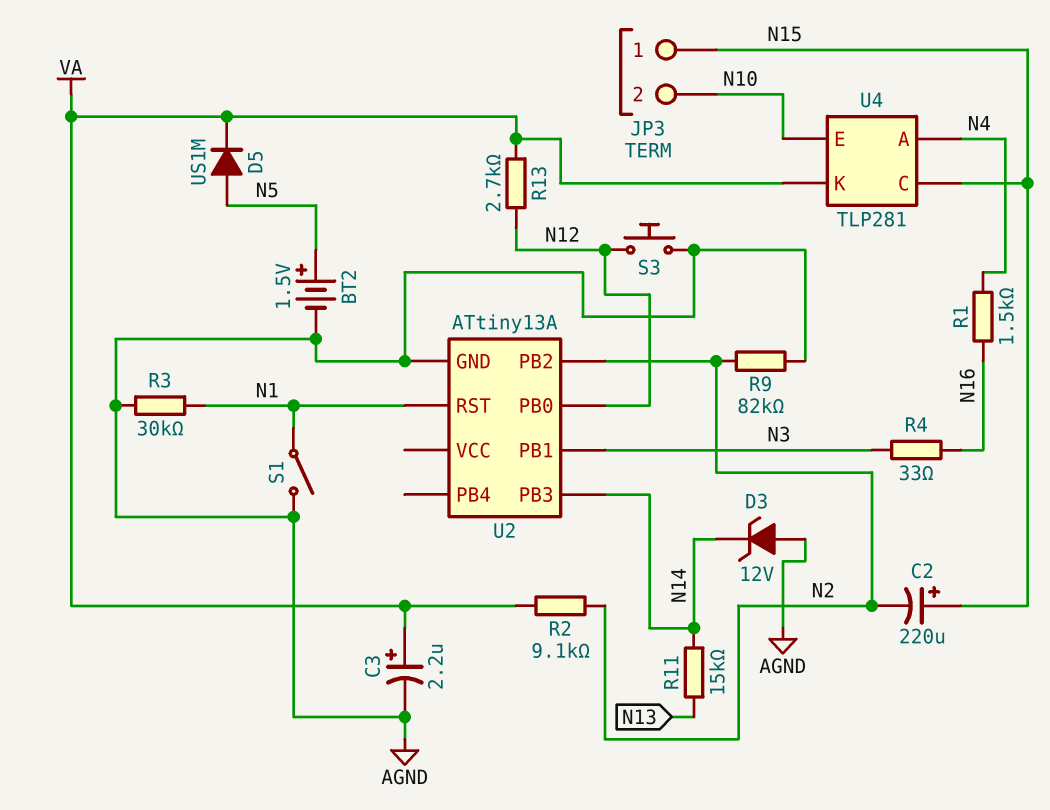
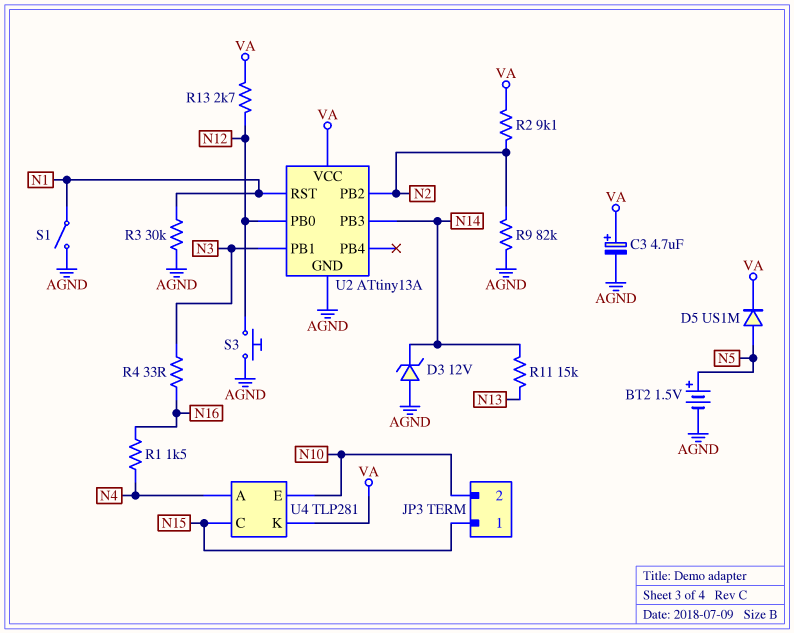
C2: 220uF (plus N15, minus N2) -> none
C3: 2.2uF (plus VA, minus AGND) -> 4.7uF (plus VA, minus AGND)
U2 pin VCC: none -> VA

